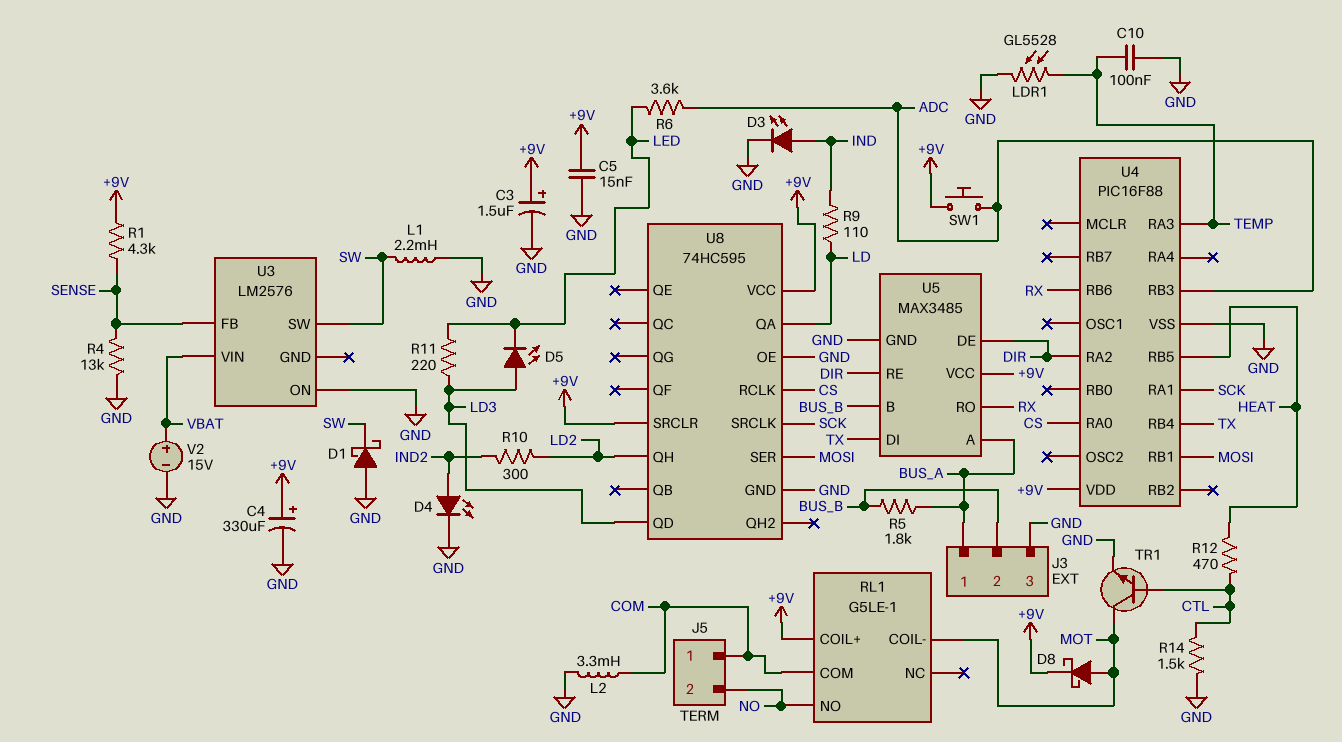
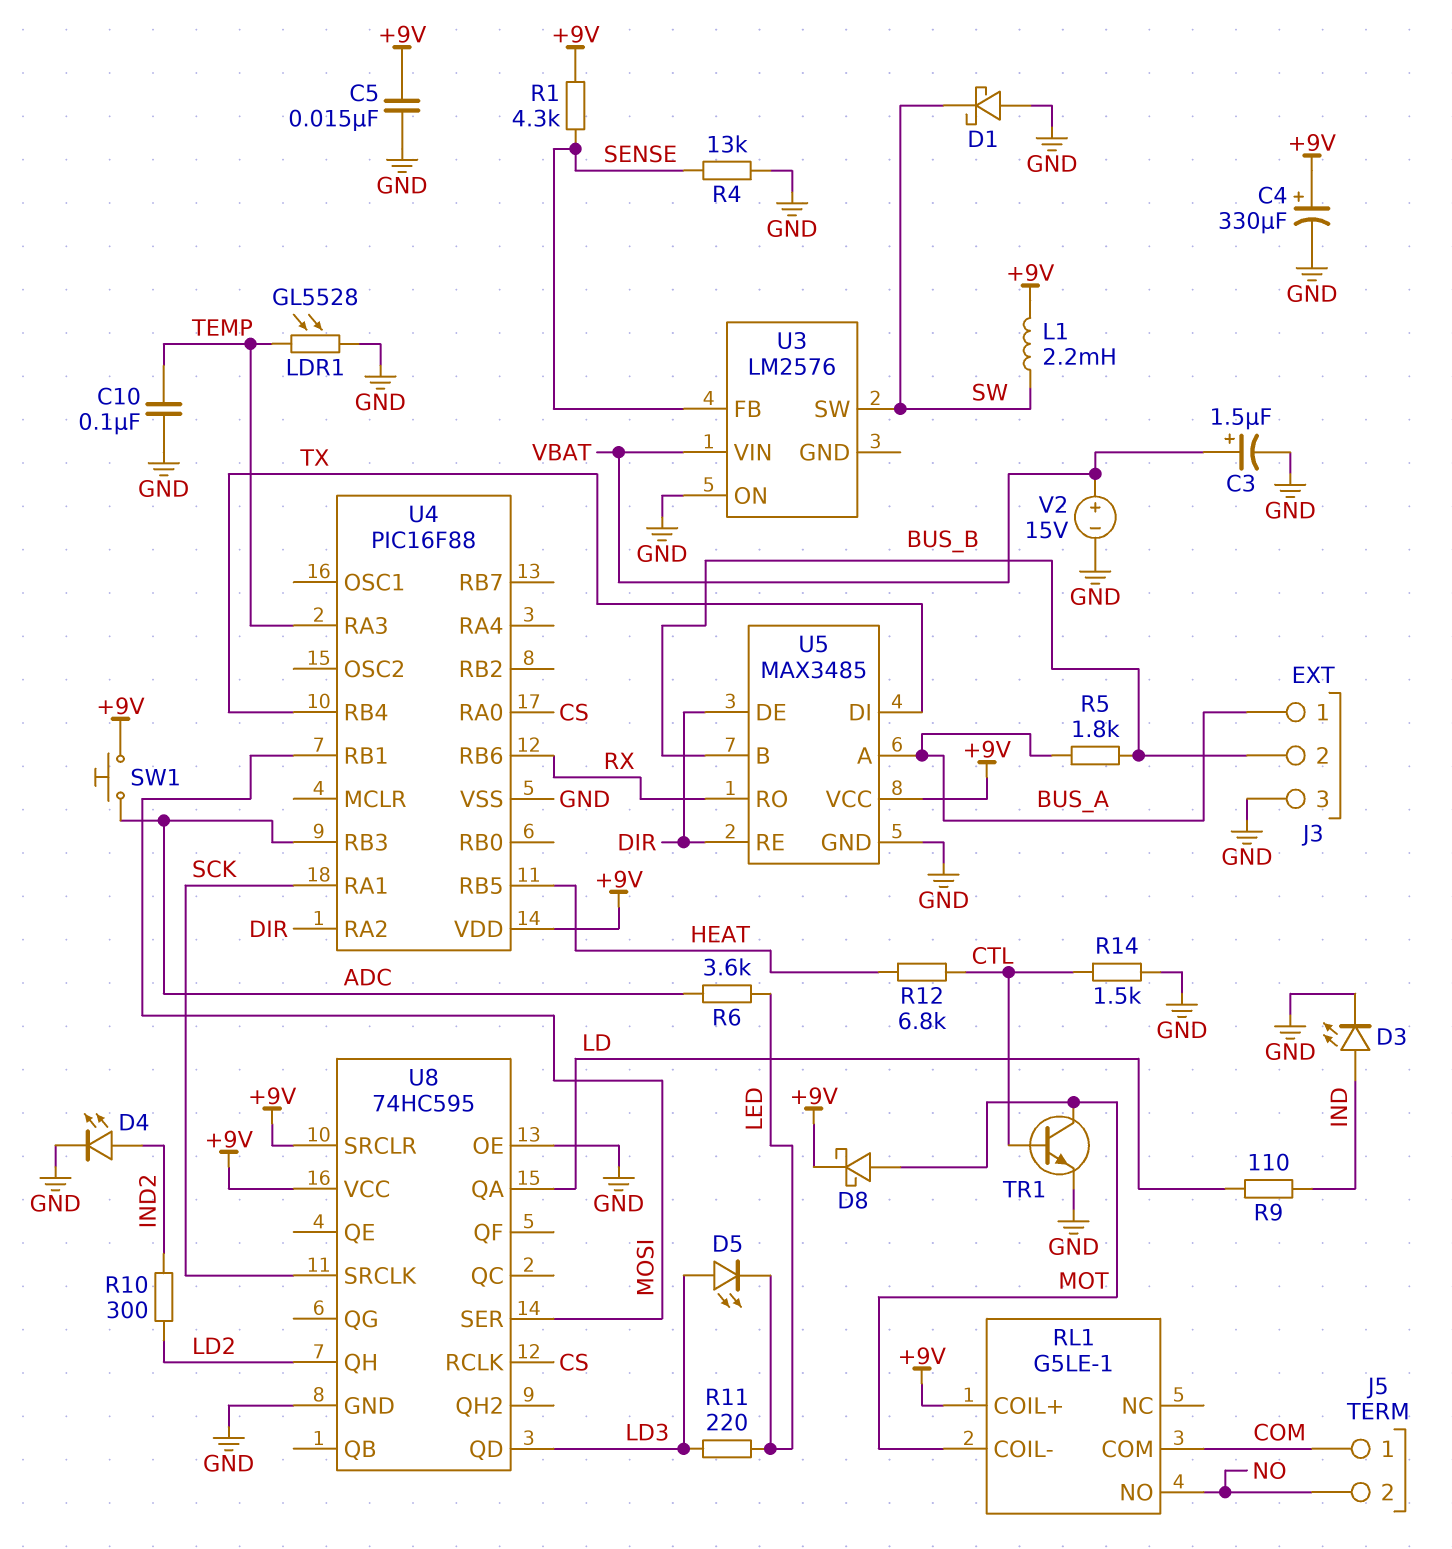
C3: 1.5uF (plus +9V, minus GND) -> 1.5uF (plus VBAT, minus GND)
L1: 2.2mH (GND, SW) -> 2.2mH (+9V, SW)
L2: 3.3mH (COM, GND) -> none
R12: 470 (CTL, HEAT) -> 6.8k (CTL, HEAT)

